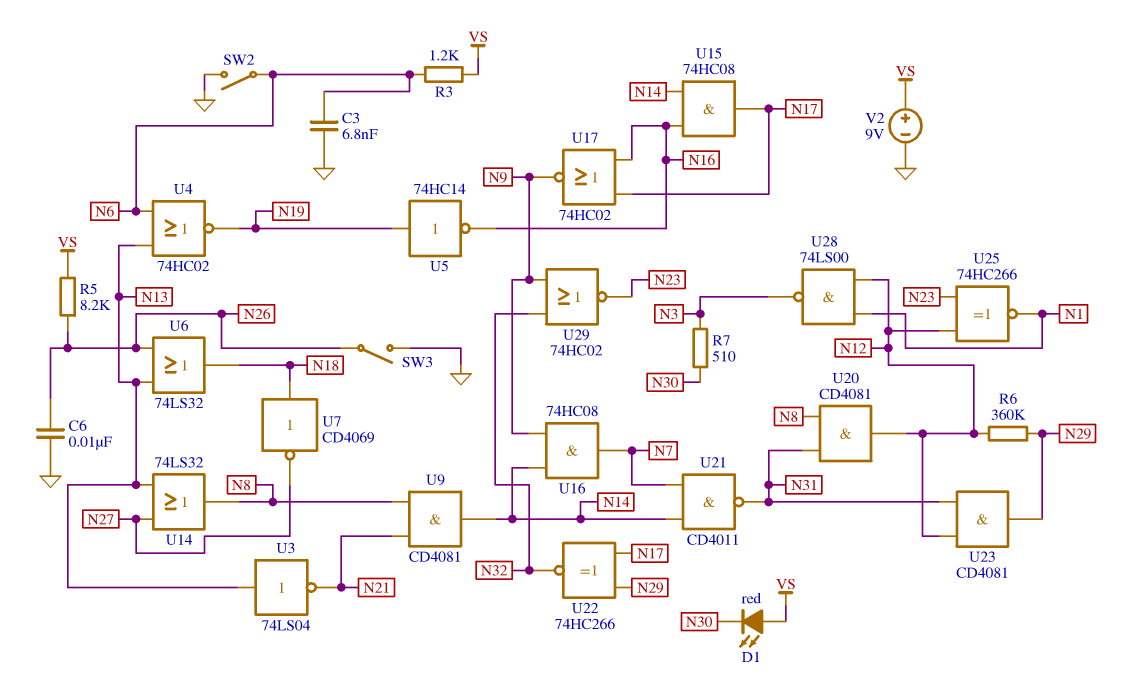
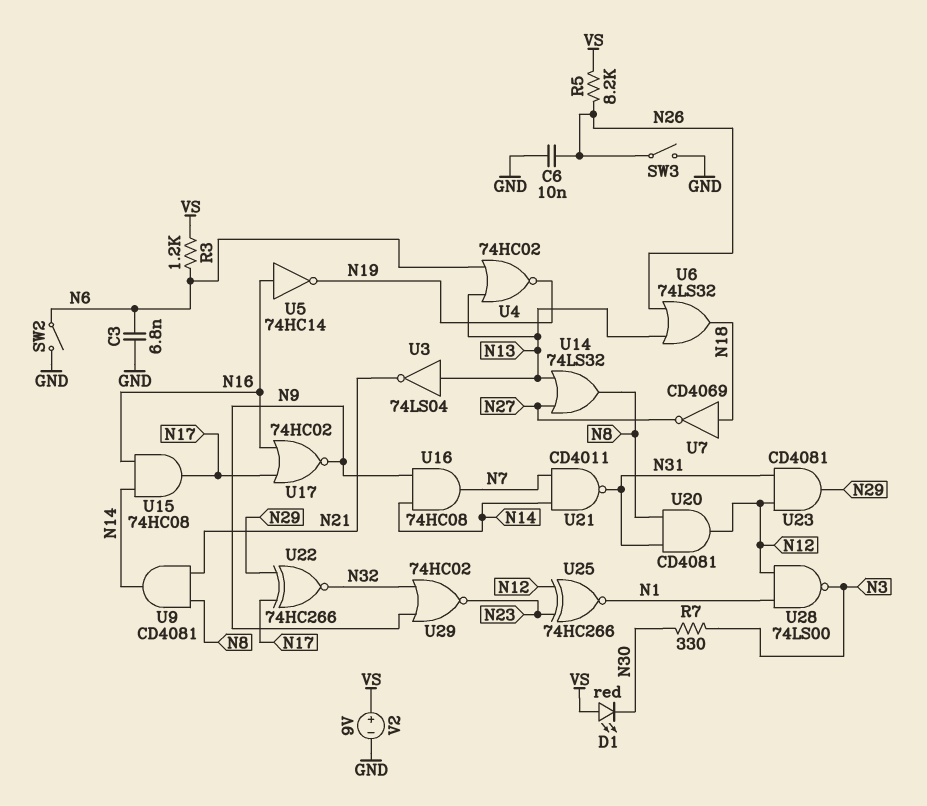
R6: 360k (N12, N29) -> none
R7: 510 (N3, N30) -> 330 (N3, N30)
U5: NOT 74HC14 (in N19, out N16) -> NOT 74HC14 (in N16, out N19)

